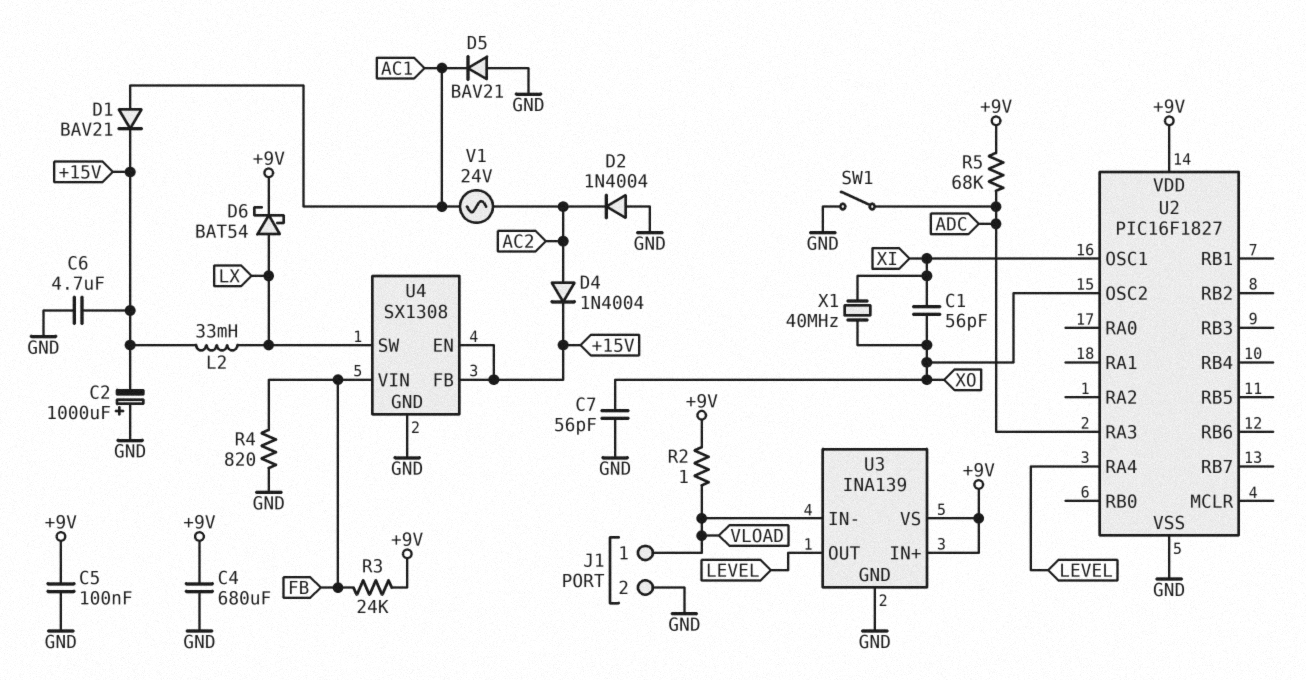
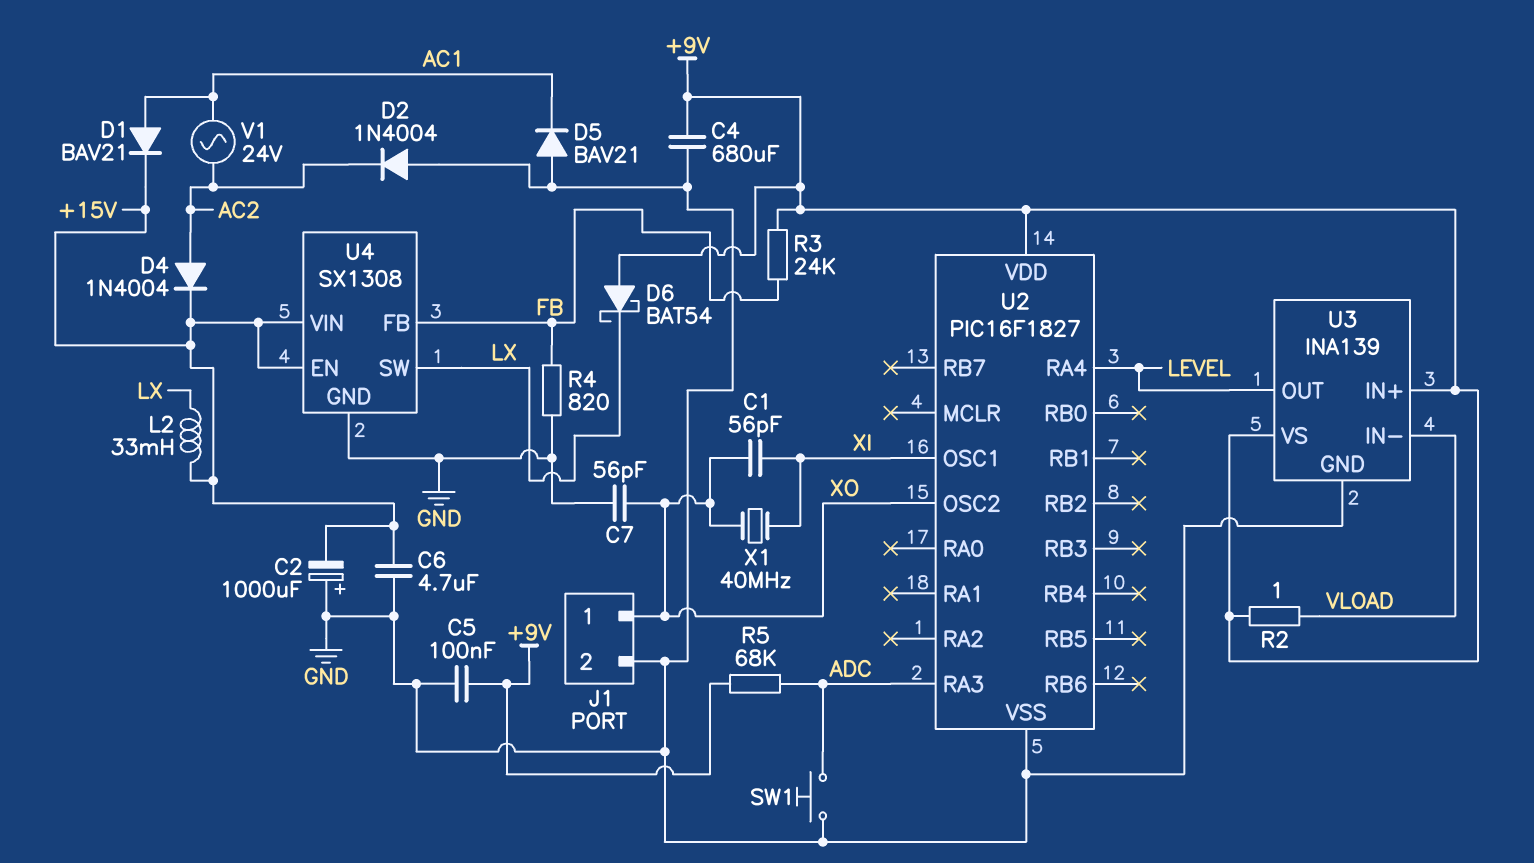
D6: schottky BAT54 (A LX, K +9V) -> schottky BAT54 (A +9V, K LX)
J1 pin 1: VLOAD -> XO
SW1: switch (ADC, GND) -> button (ADC, GND)
U4 pin FB: +15V -> FB
U4 pin VIN: FB -> +15V

